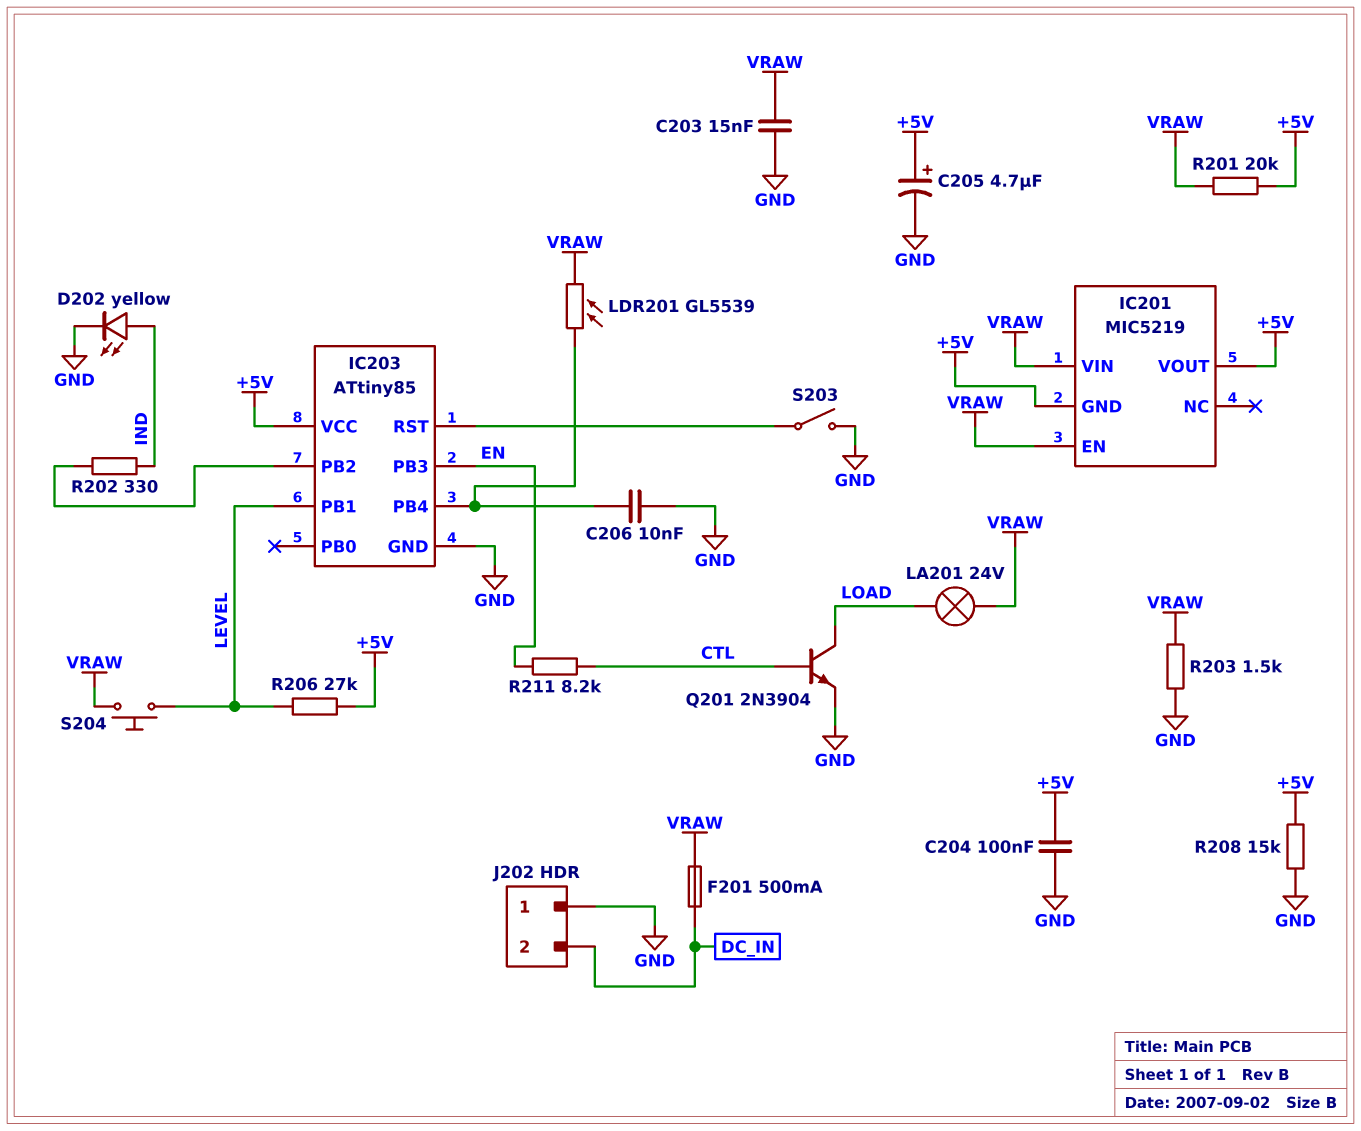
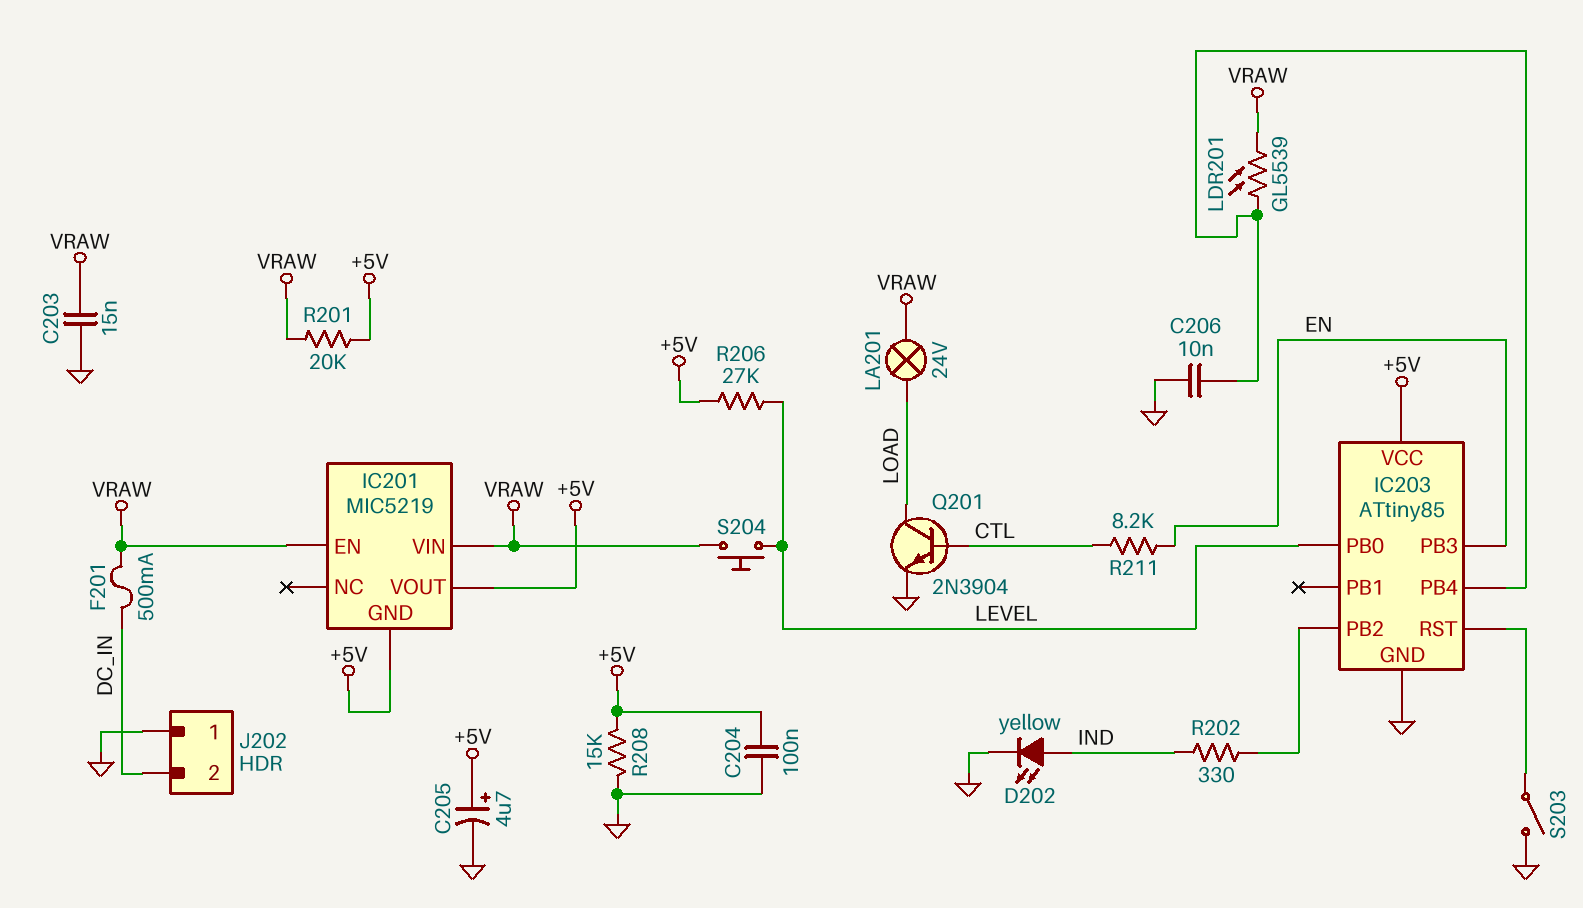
IC203 pin PB0: none -> LEVEL
IC203 pin PB1: LEVEL -> none
R203: 1.5k (GND, VRAW) -> none

